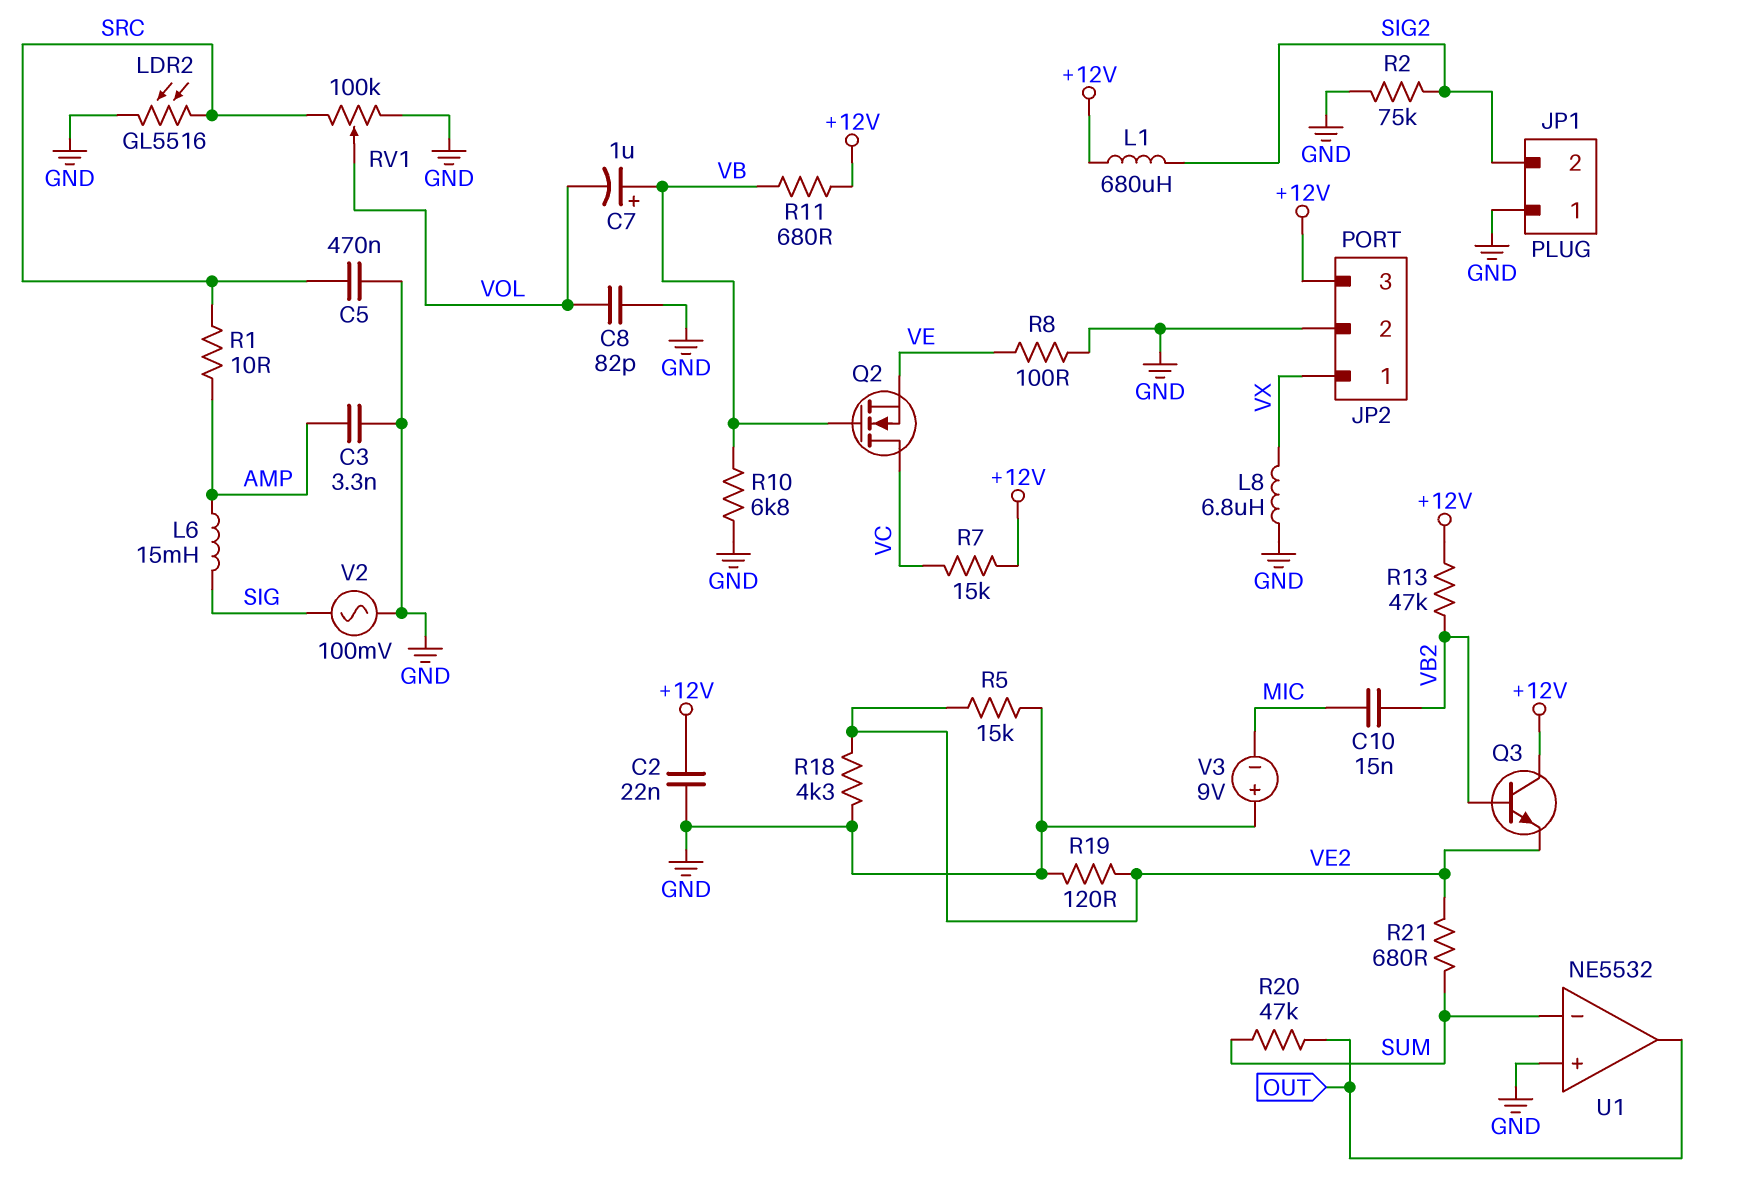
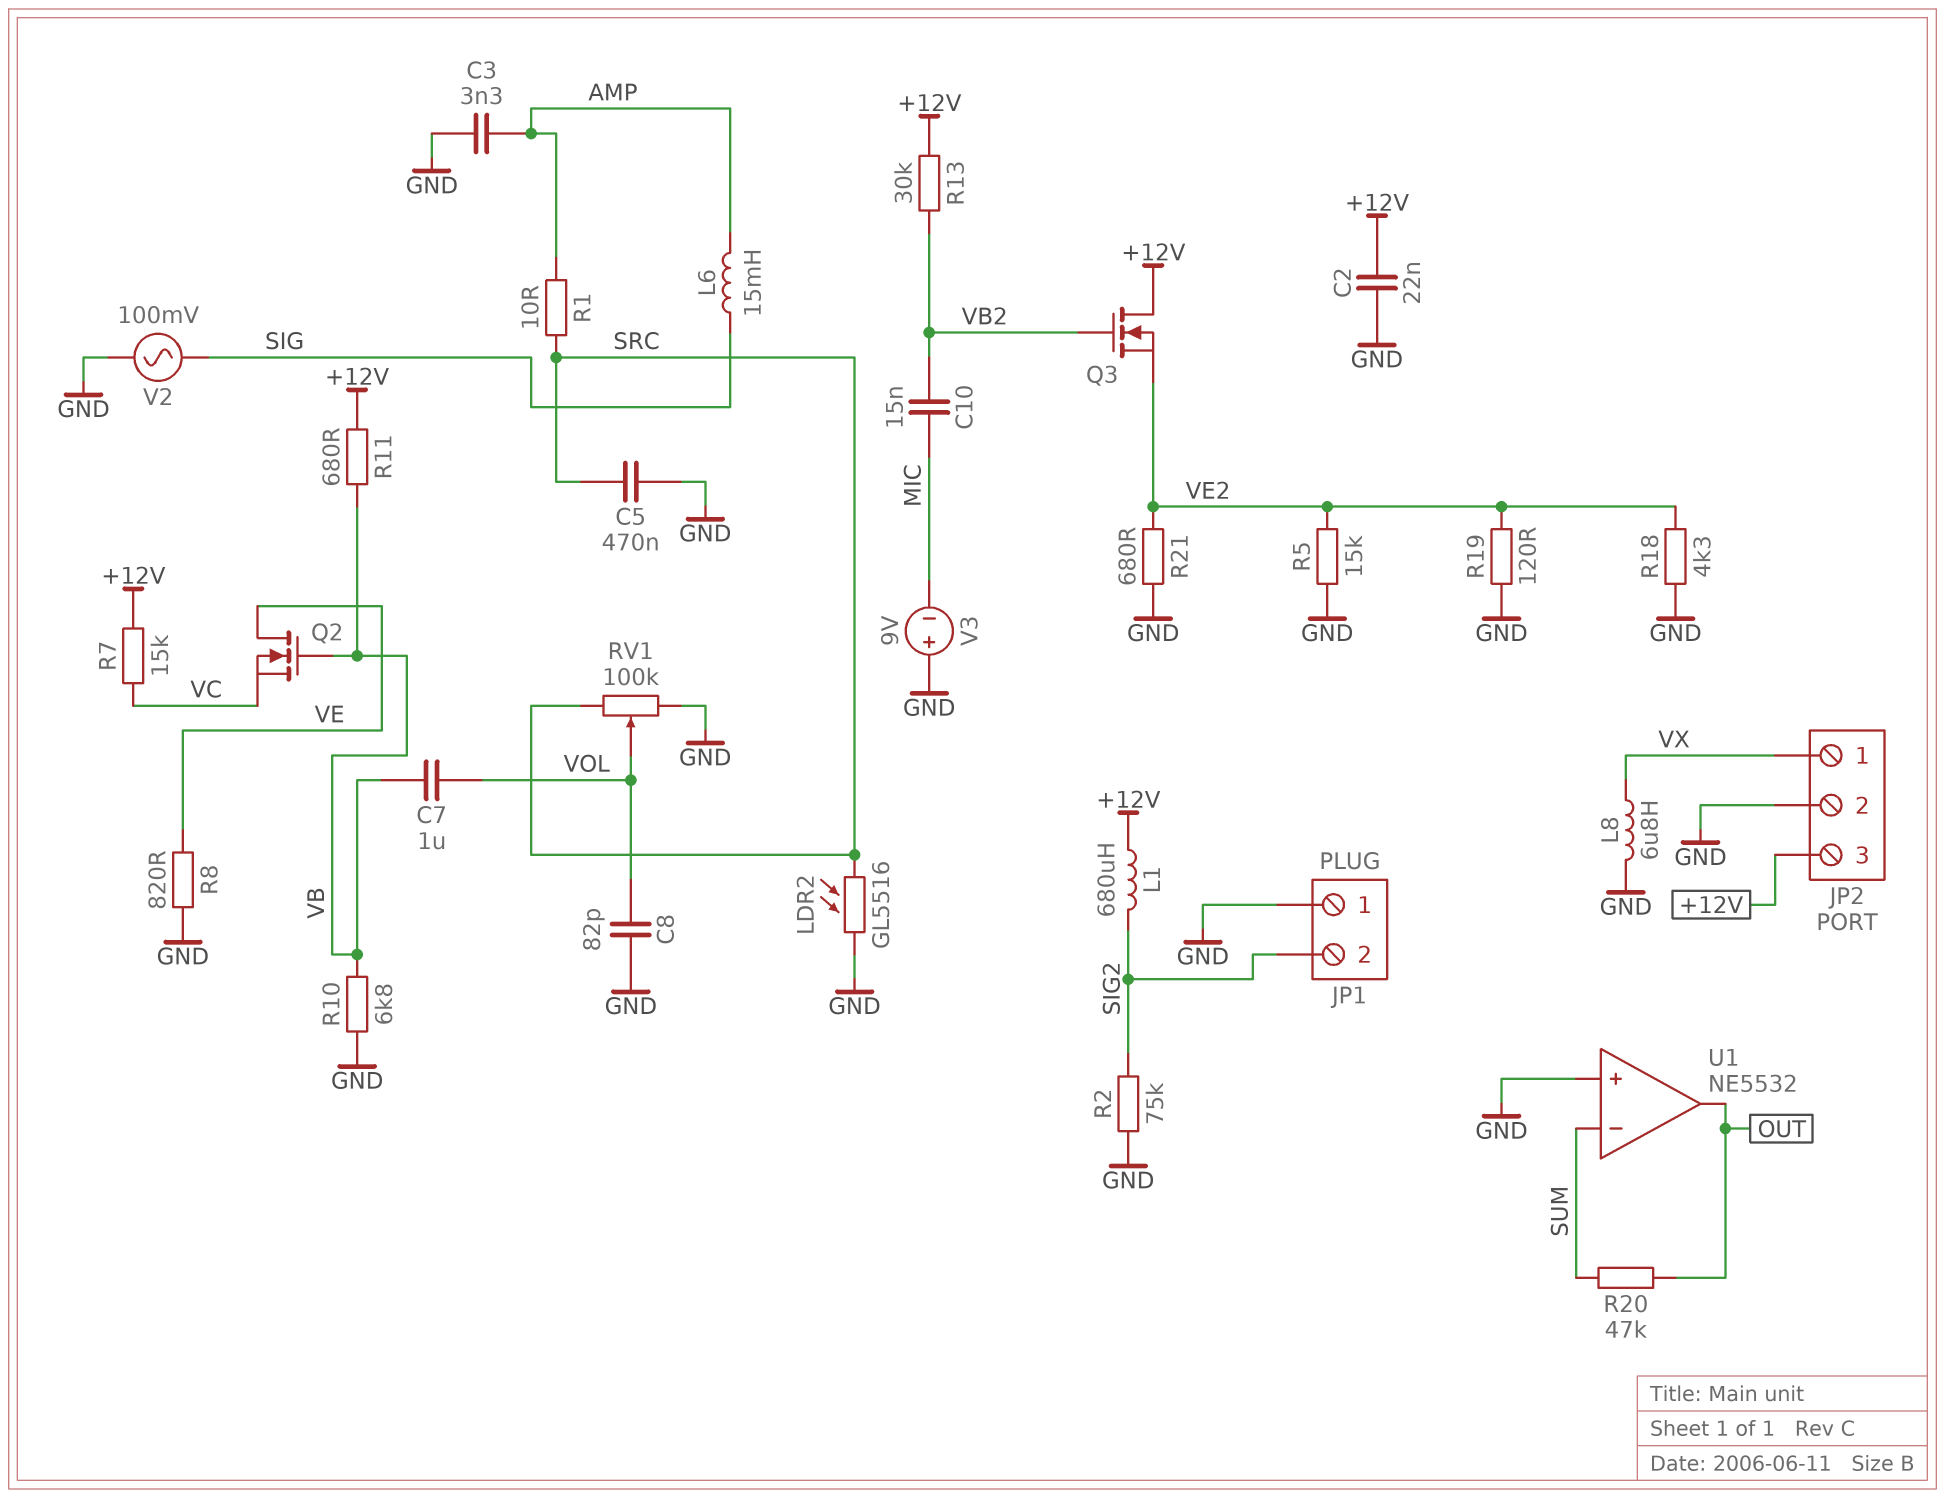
C7: 1uF (plus VB, minus VOL) -> 1uF (VB, VOL)
Q2: NMOS (G VB, D VC, S VE) -> NMOS (G VB, D VE, S VC)
Q3: NPN (B VB2, C +12V, E VE2) -> NMOS (G VB2, D +12V, S VE2)
R8: 100 (GND, VE) -> 820 (GND, VE)
R13: 47k (+12V, VB2) -> 30k (+12V, VB2)
R21: 680 (SUM, VE2) -> 680 (GND, VE2)

